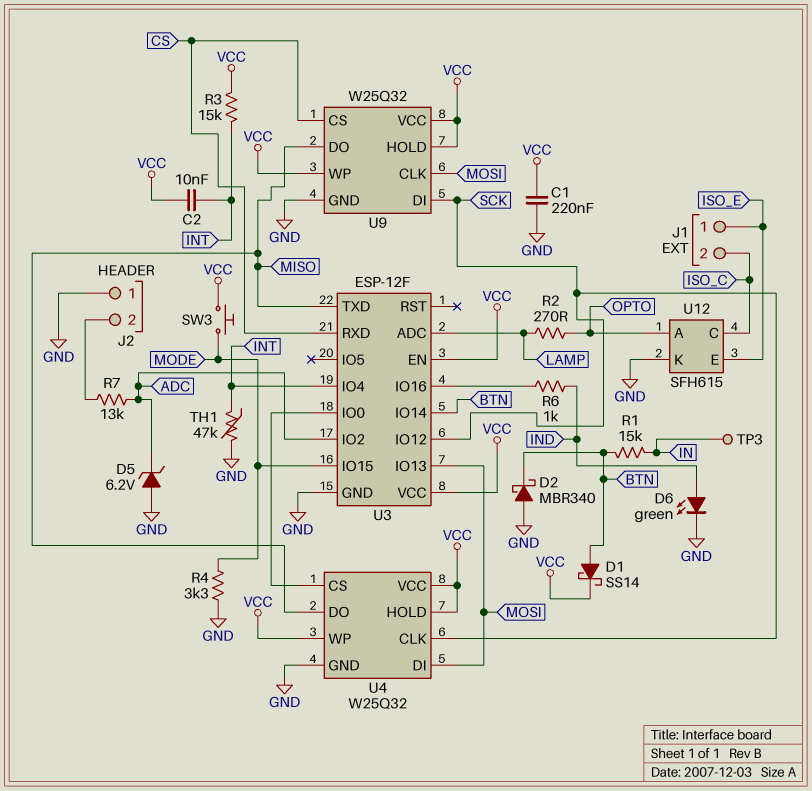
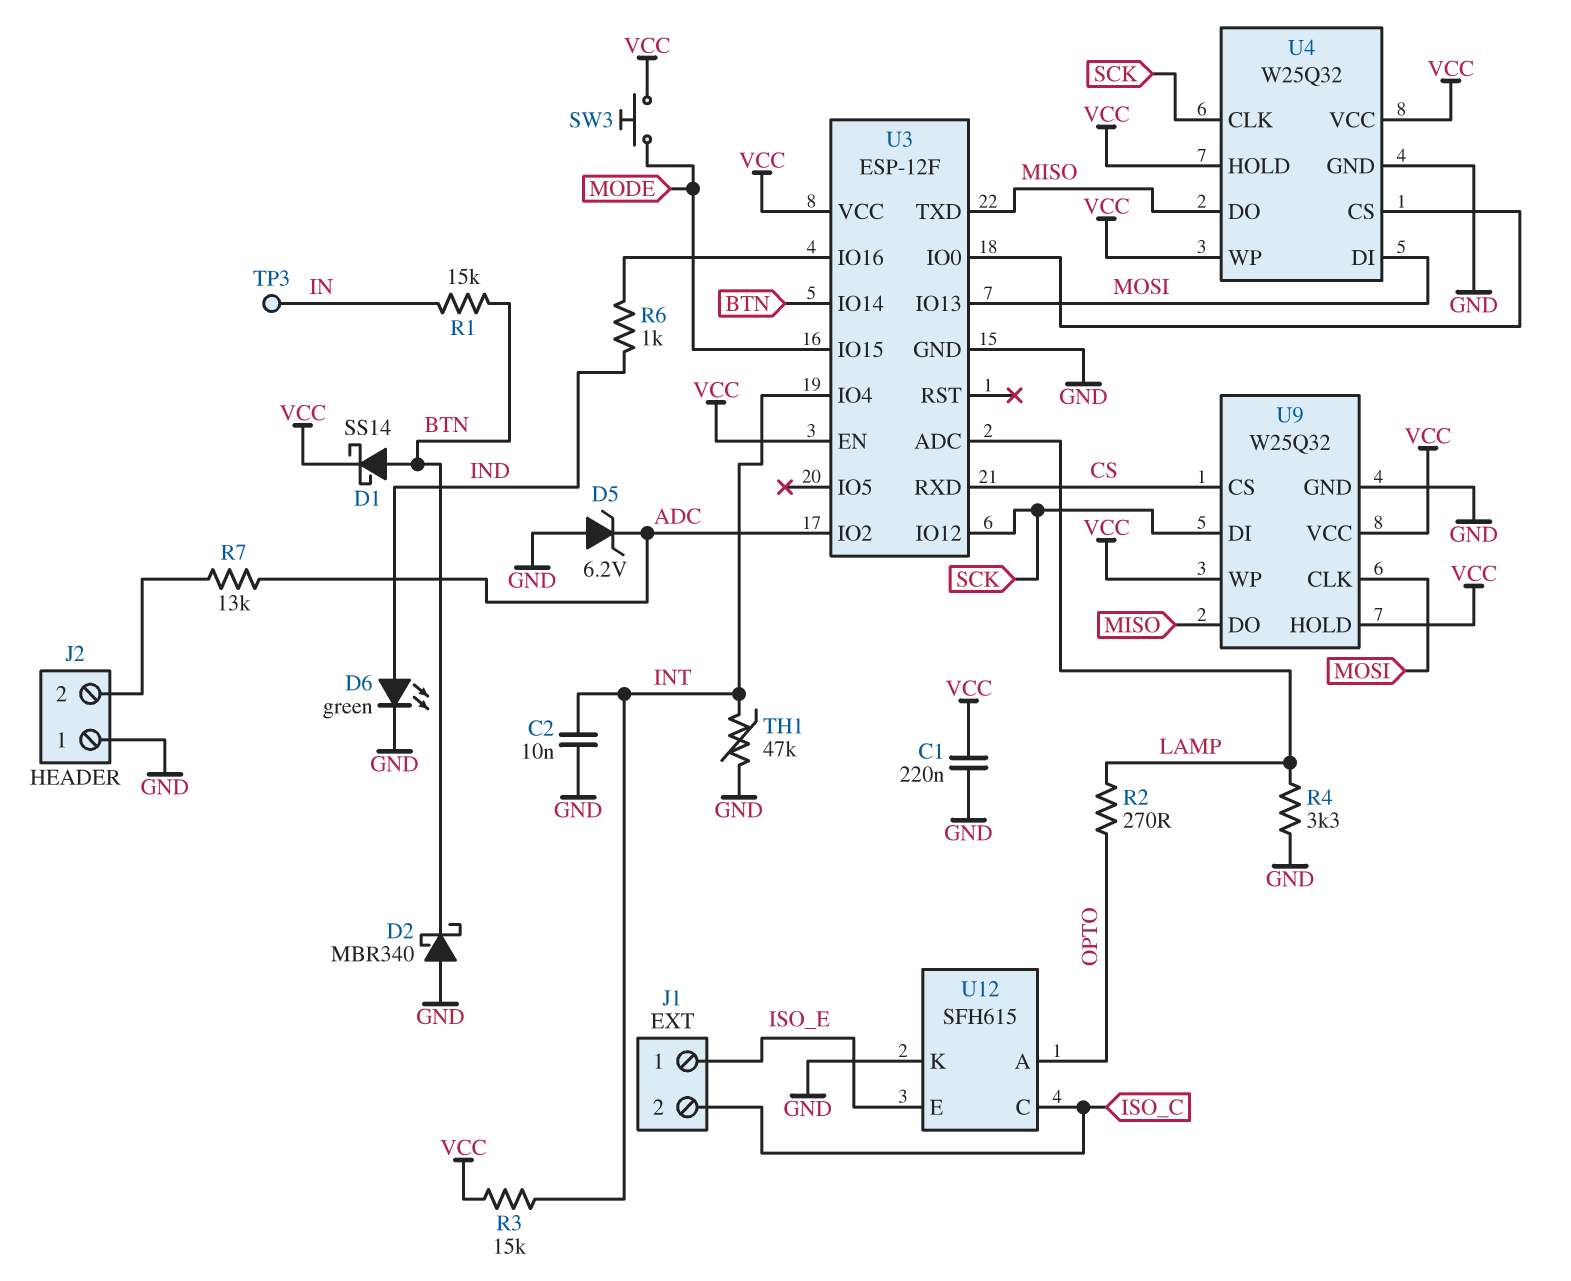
C2: 10nF (INT, VCC) -> 10nF (GND, INT)
R4: 3.3k (GND, MODE) -> 3.3k (GND, LAMP)

